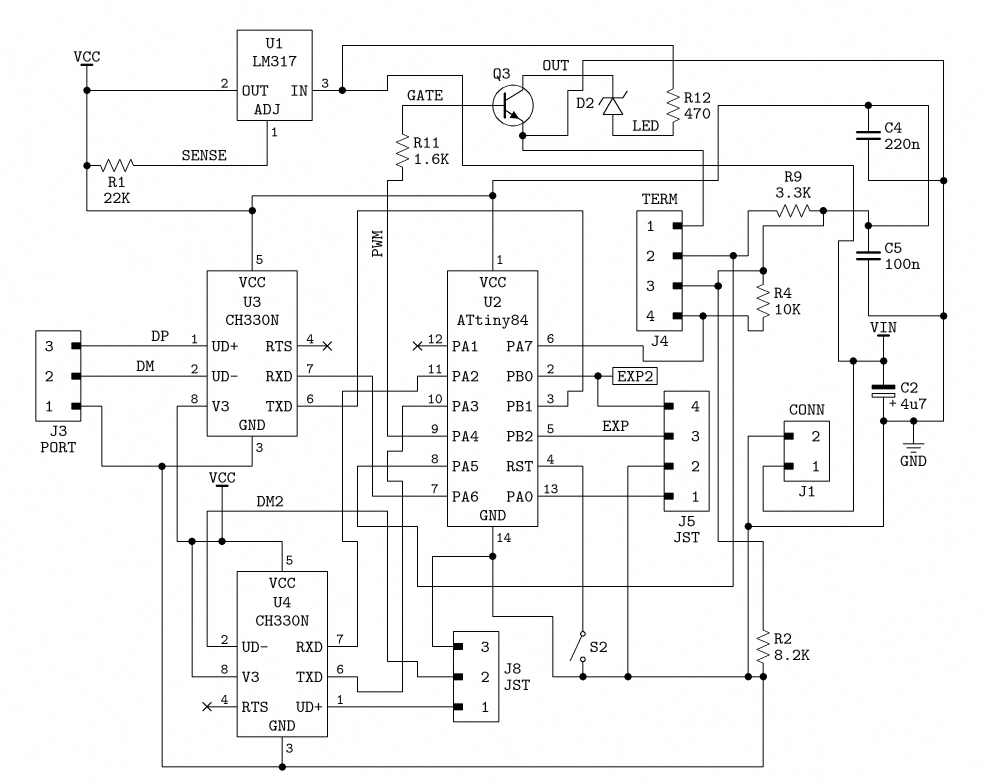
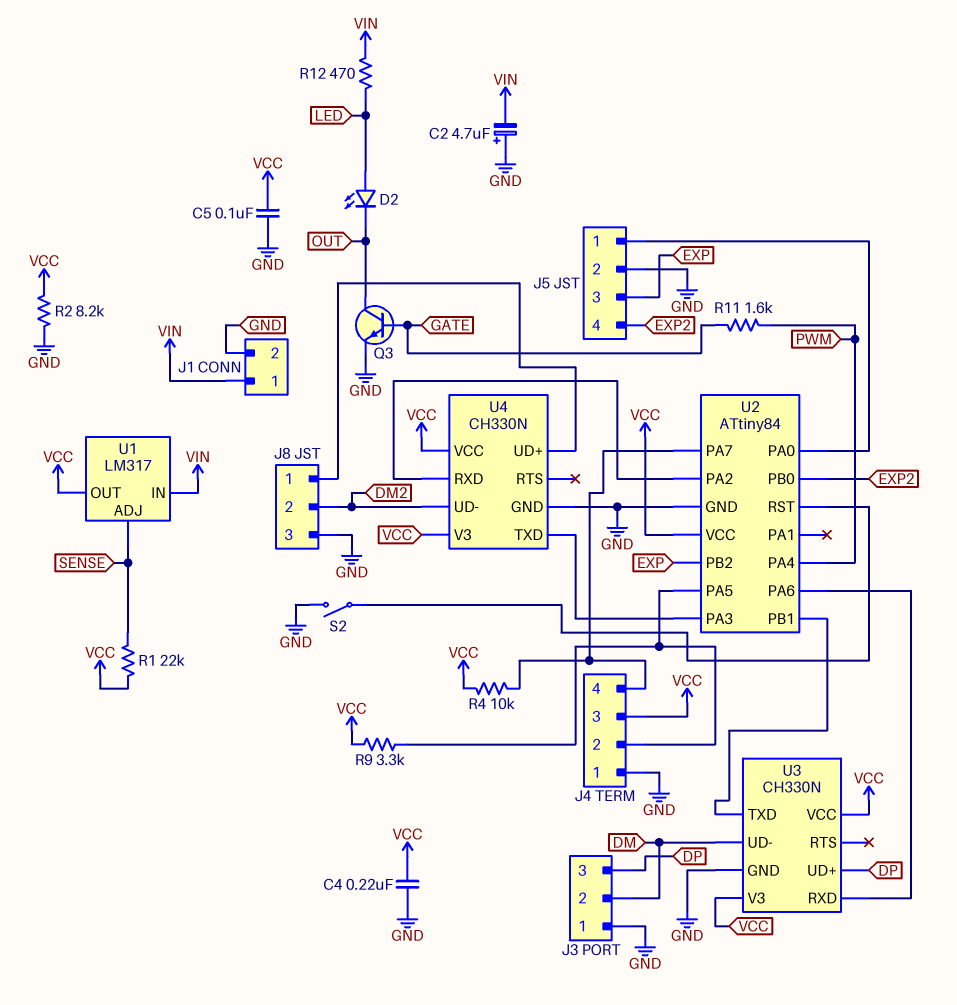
D2: zener (A LED, K OUT) -> LED (A LED, K OUT)

